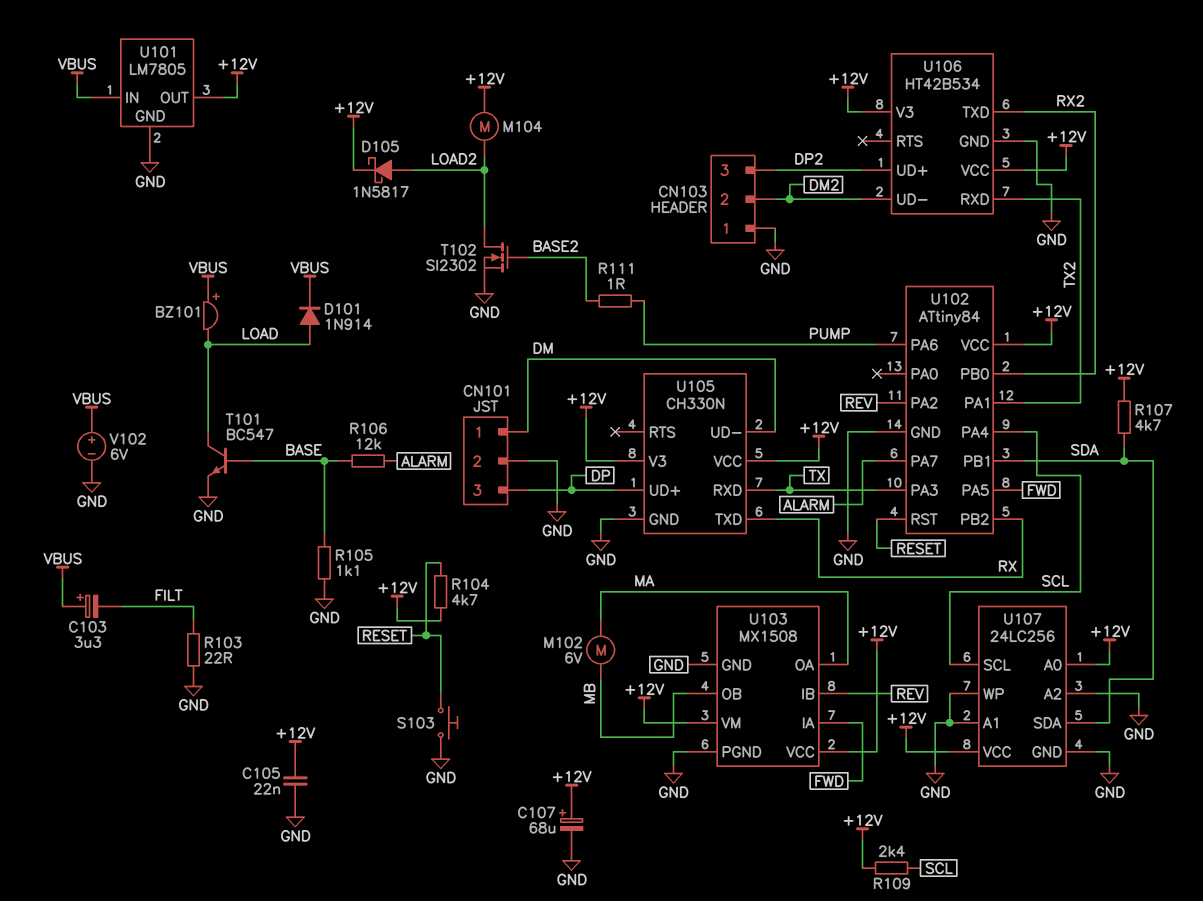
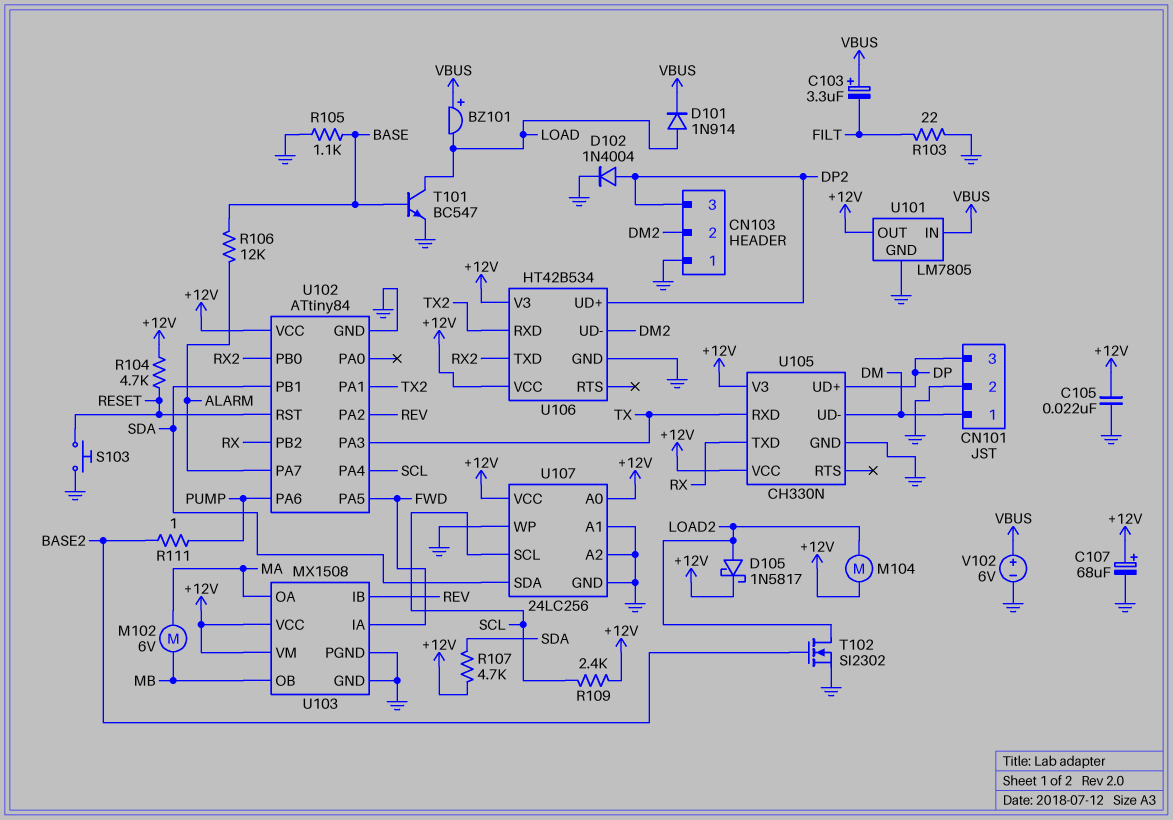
D102: none -> diode 1N4004 (A DP2, K GND)

